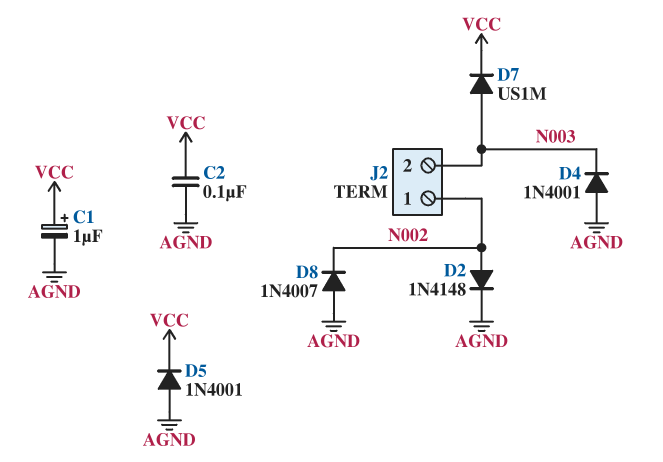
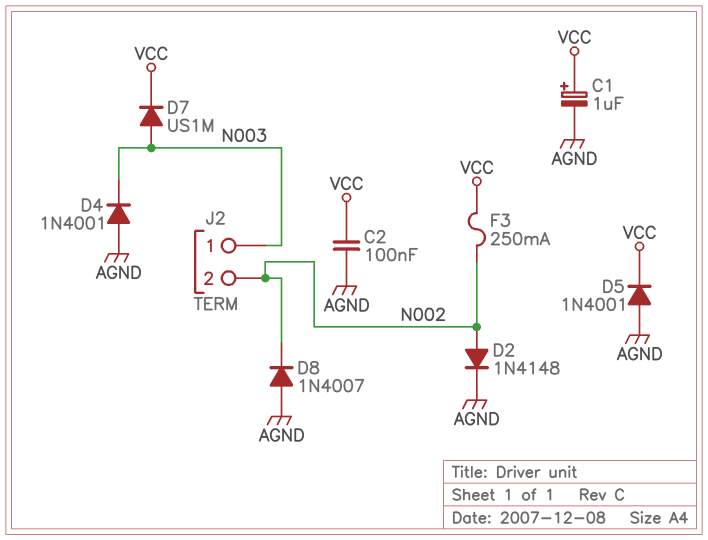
F3: none -> 250mA (N002, VCC)
J2 pin 1: N002 -> N003
J2 pin 2: N003 -> N002

